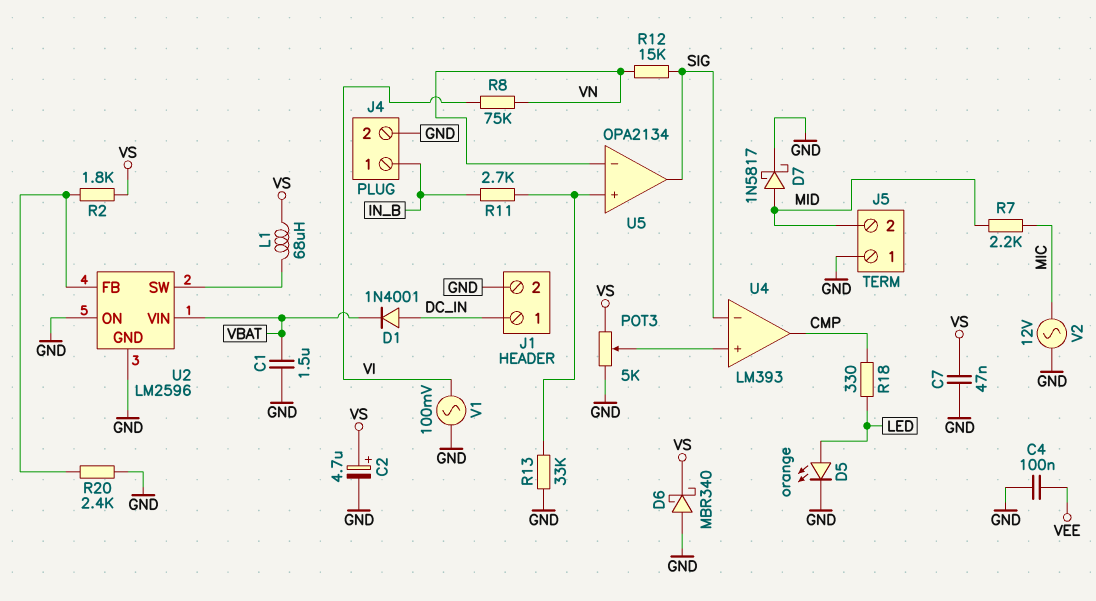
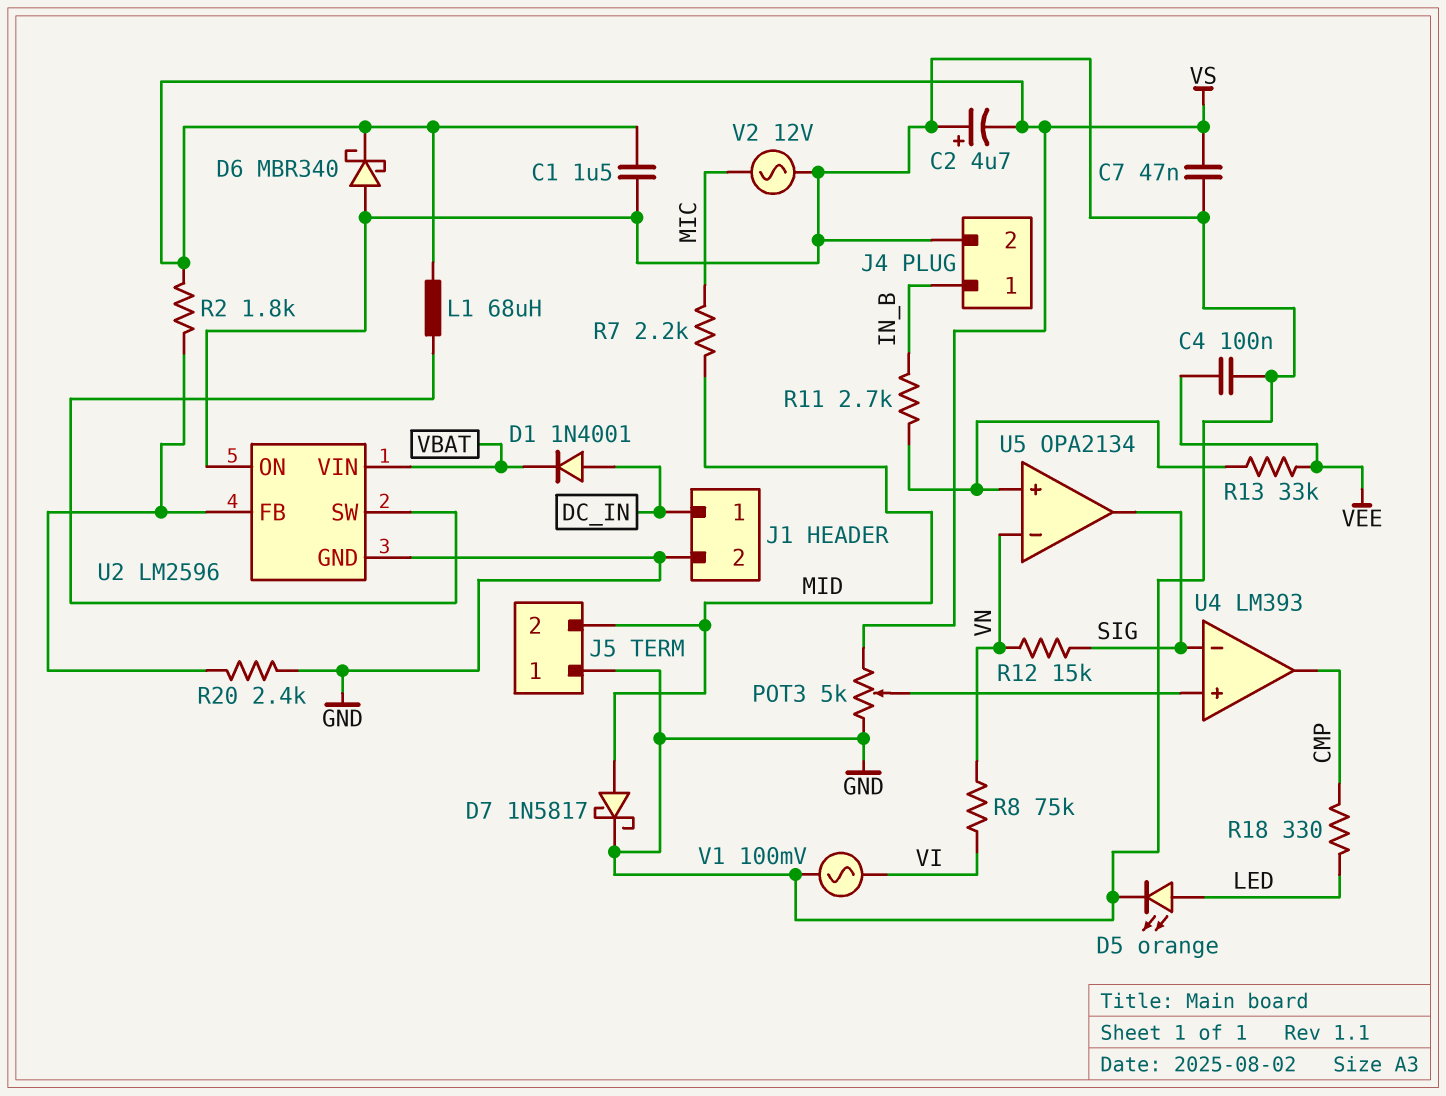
C1: 1.5uF (GND, VBAT) -> 1.5uF (GND, VS)
C2: 4.7uF (plus VS, minus GND) -> 4.7uF (plus GND, minus VS)
R13: 33k (GND, U5/in+) -> 33k (U5/in+, VEE)

